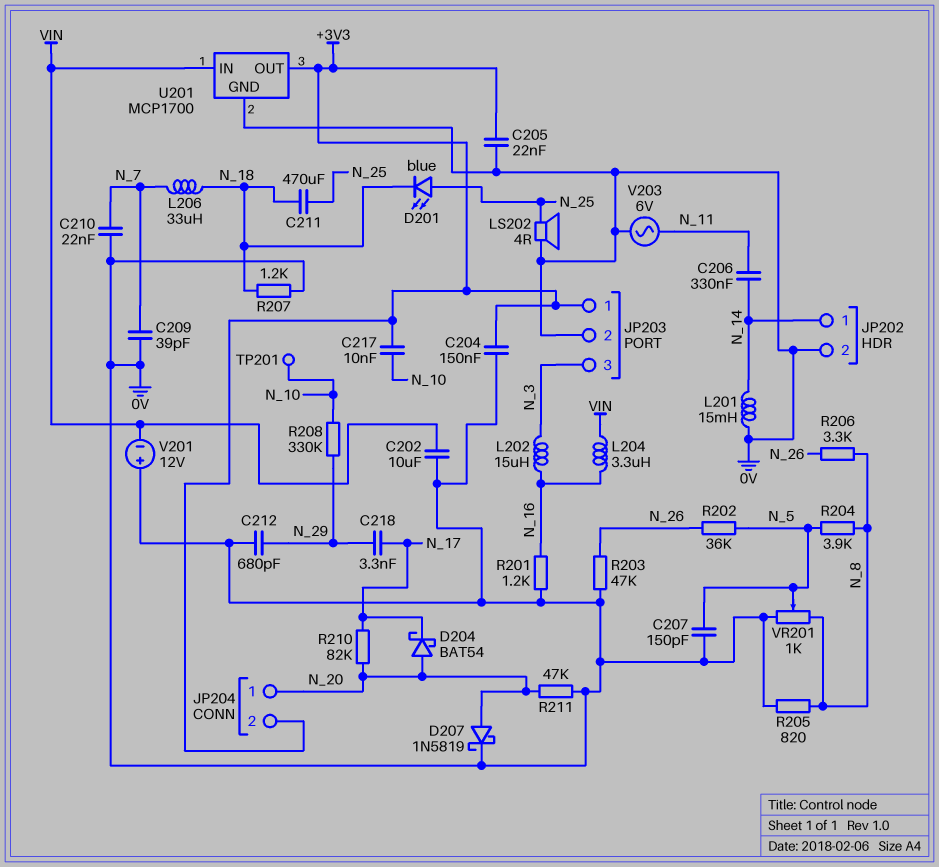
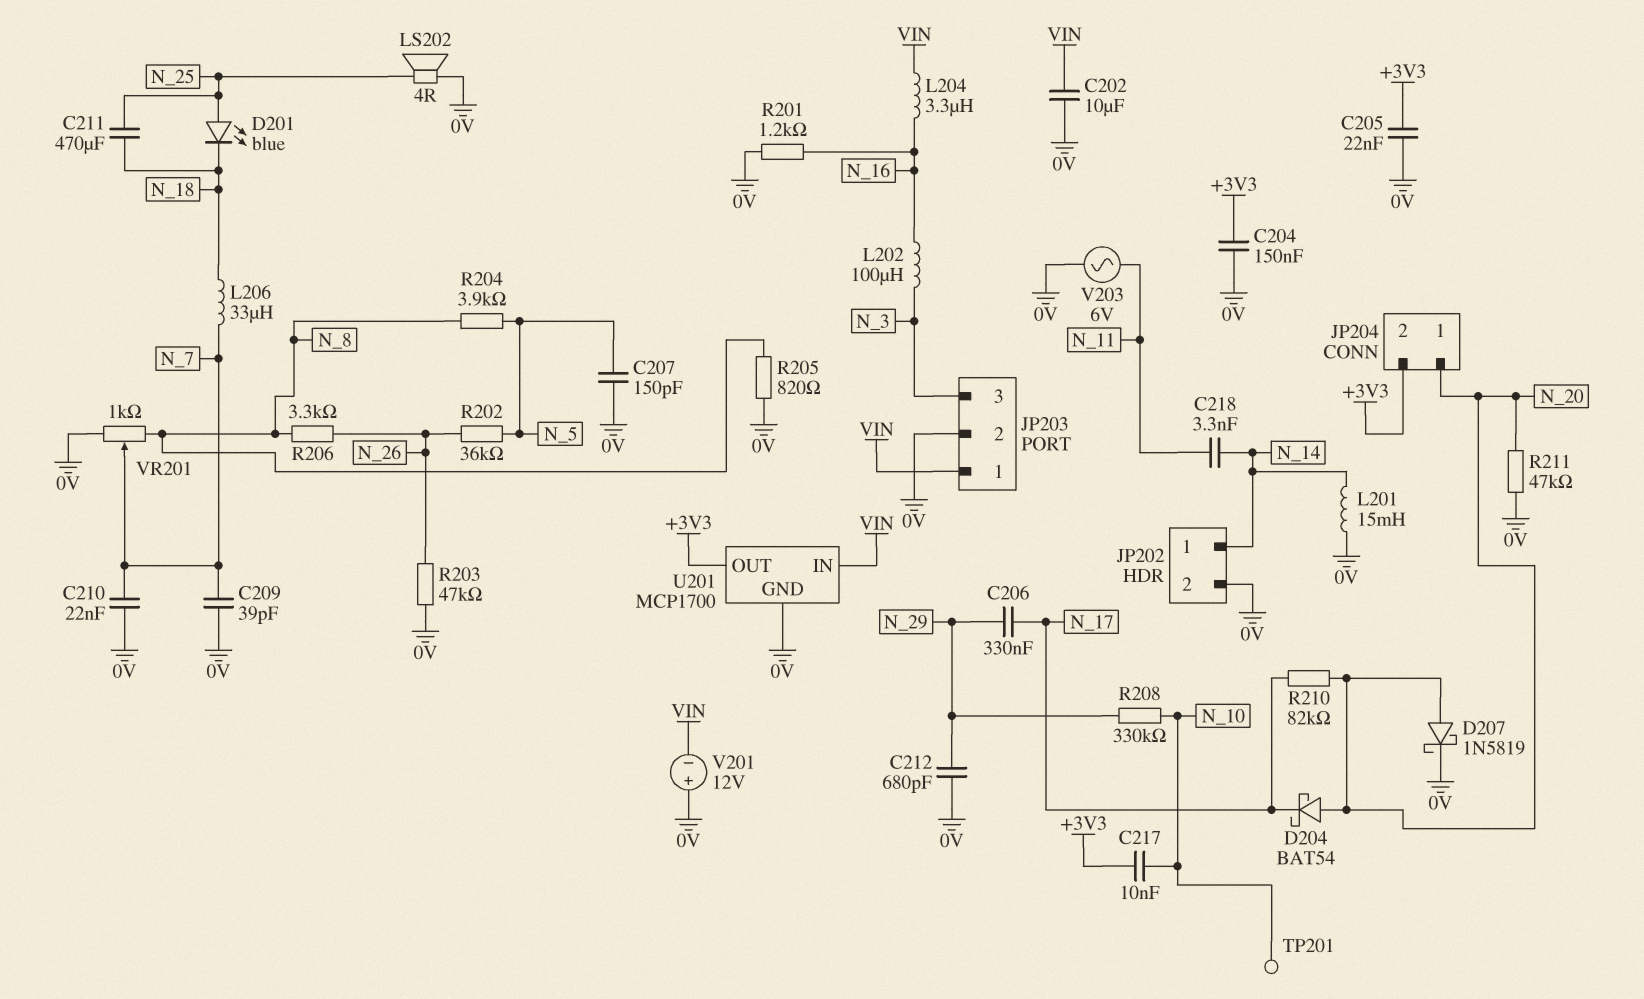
C206: 330nF (N_11, N_14) -> 330nF (N_17, N_29)
C218: 3.3nF (N_17, N_29) -> 3.3nF (N_11, N_14)
JP203 pin 1: +3V3 -> VIN
L202: 15uH (N_3, N_16) -> 100uH (N_3, N_16)
R207: 1.2k (0V, N_18) -> none
VR201: 1k (0V, N_8, wiper N_5) -> 1k (0V, N_8, wiper N_7)

